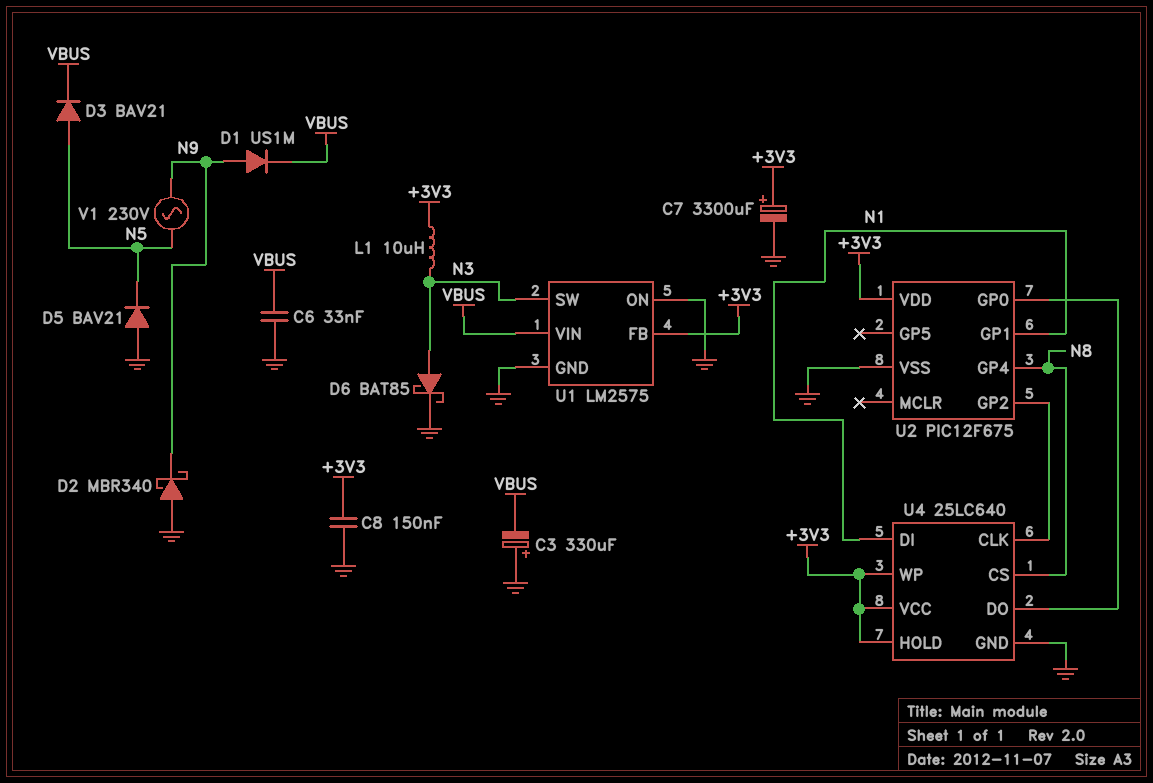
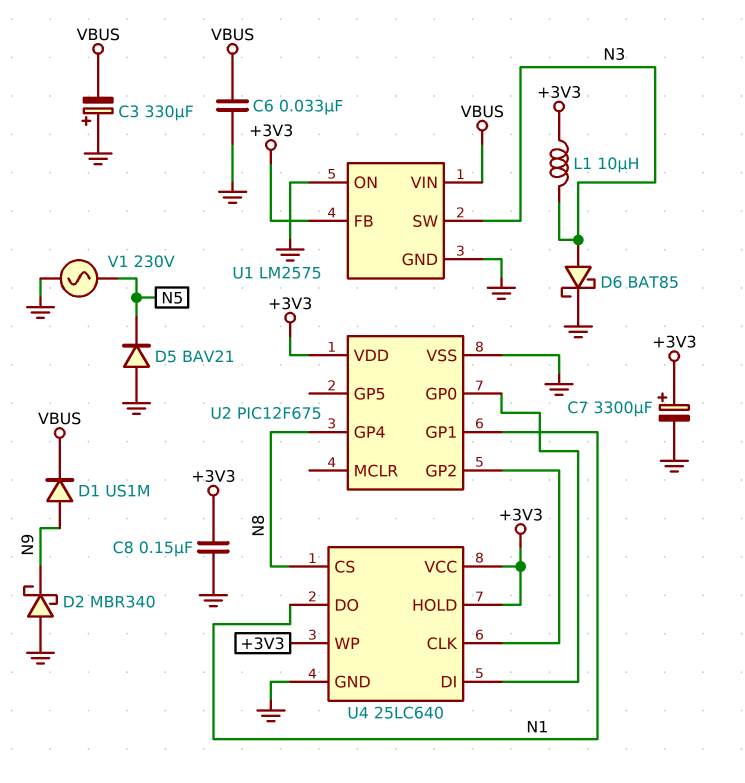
D3: diode BAV21 (A N5, K VBUS) -> none
U4 pin DI: N1 -> U2/GP0
U4 pin DO: U2/GP0 -> N1
V1: AC 230V (N5, N9) -> AC 230V (GND, N5)

